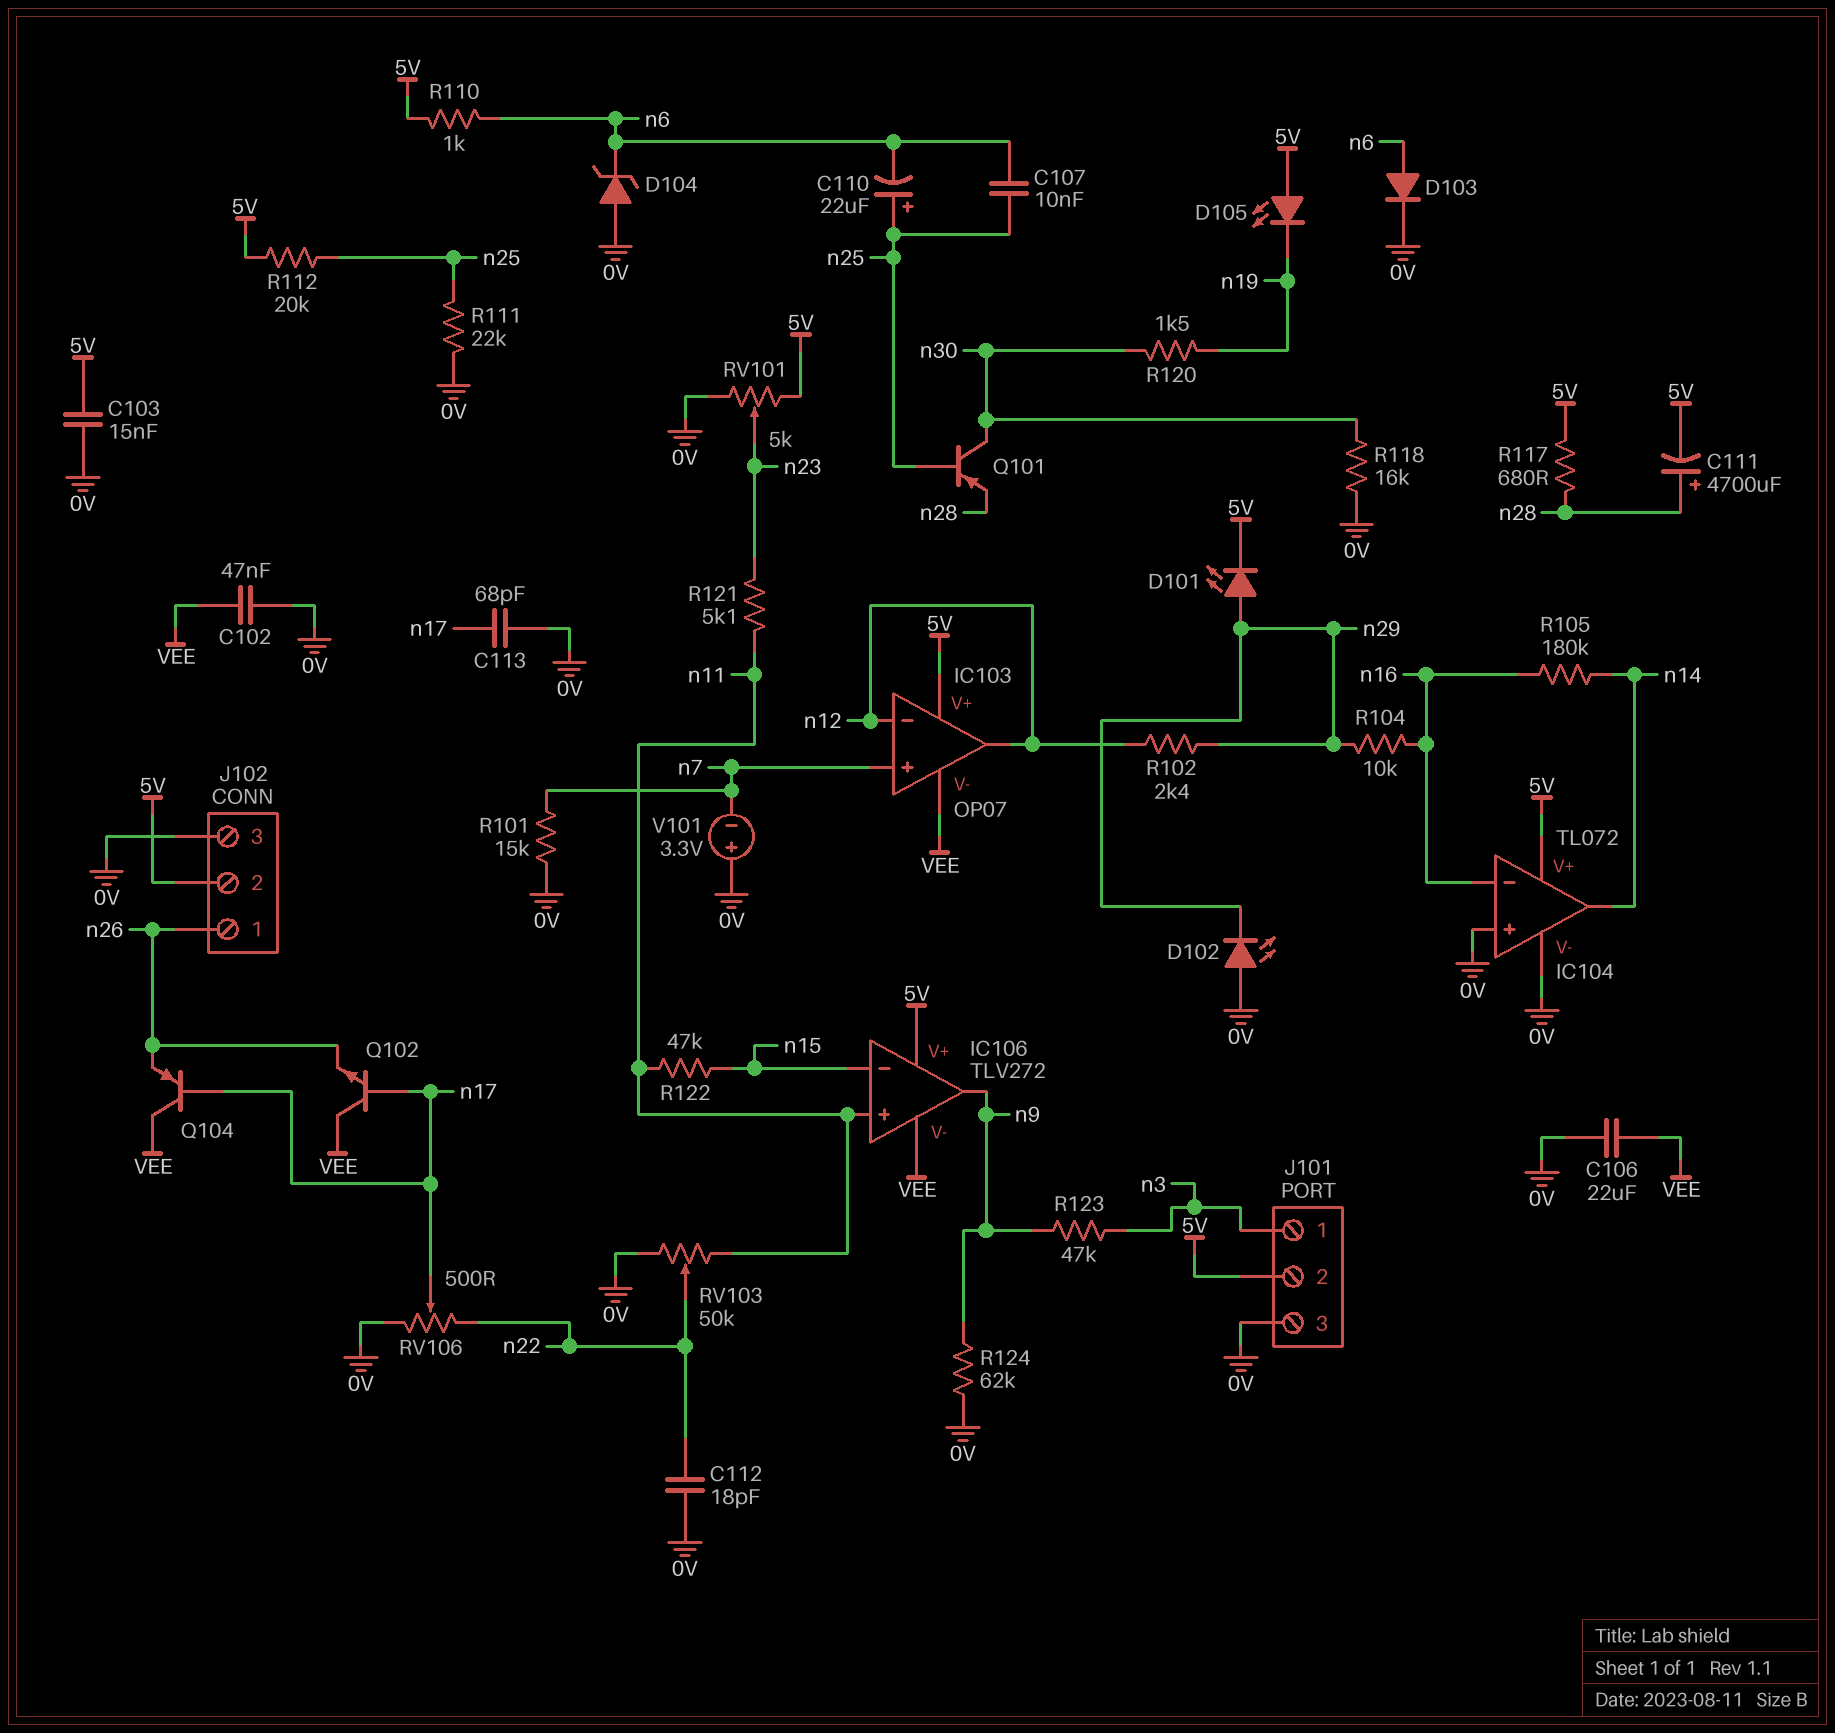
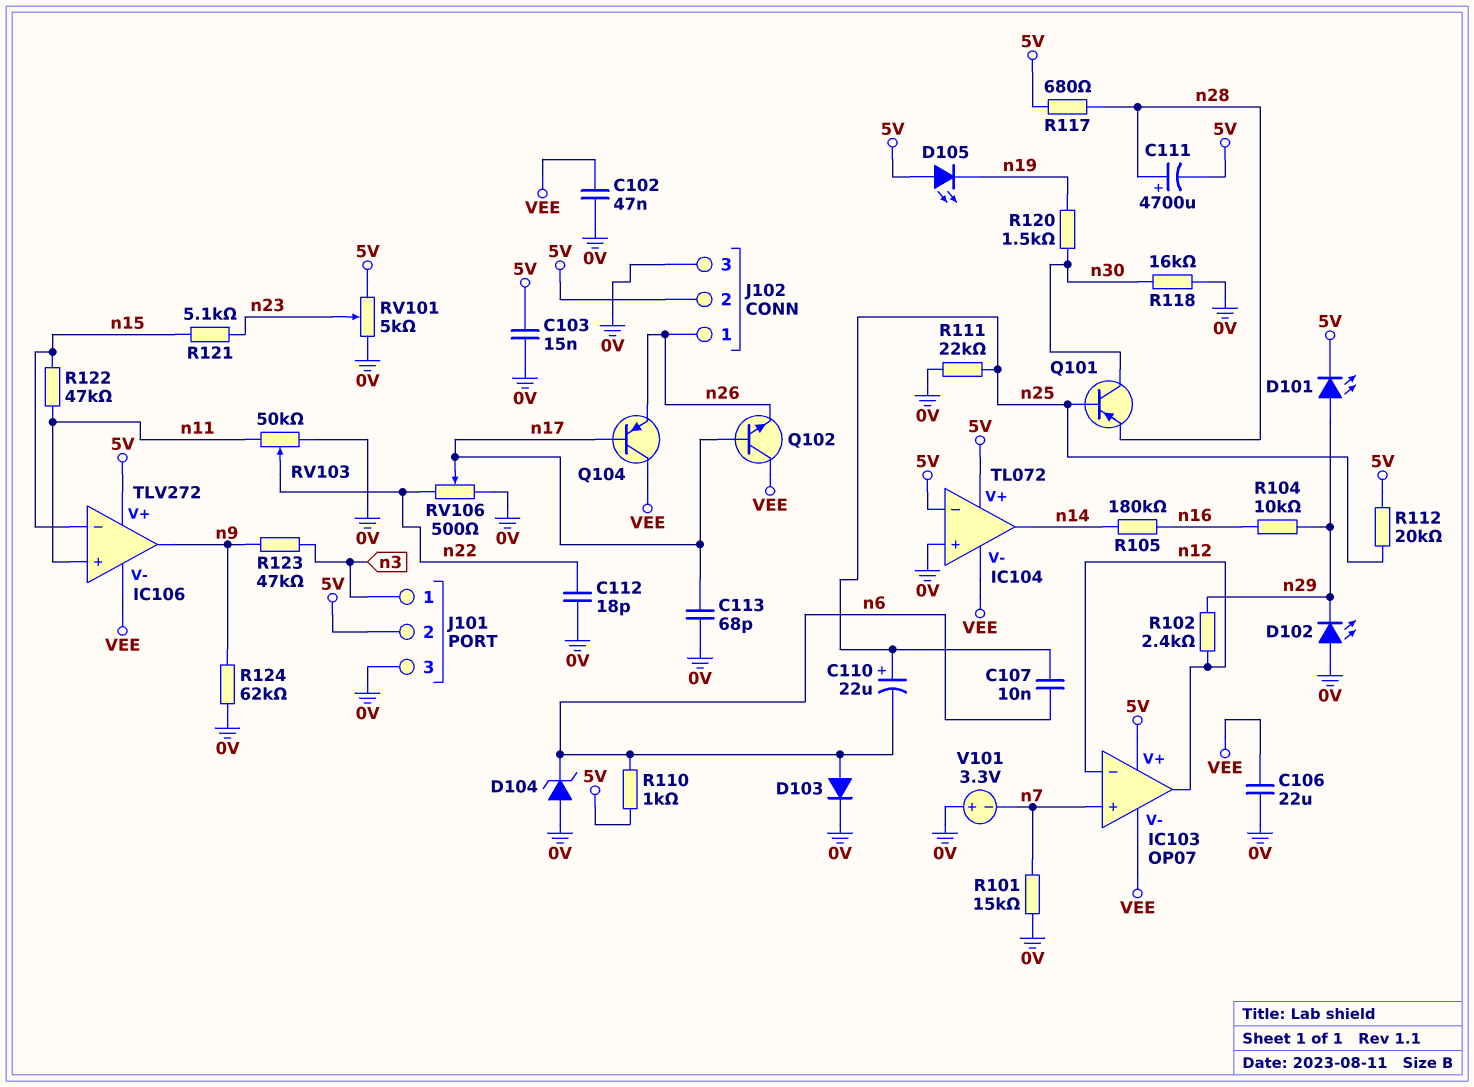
IC104 pin V-: 0V -> VEE
IC104 pin in-: n16 -> 5V
R121: 5.1k (n11, n23) -> 5.1k (n15, n23)

